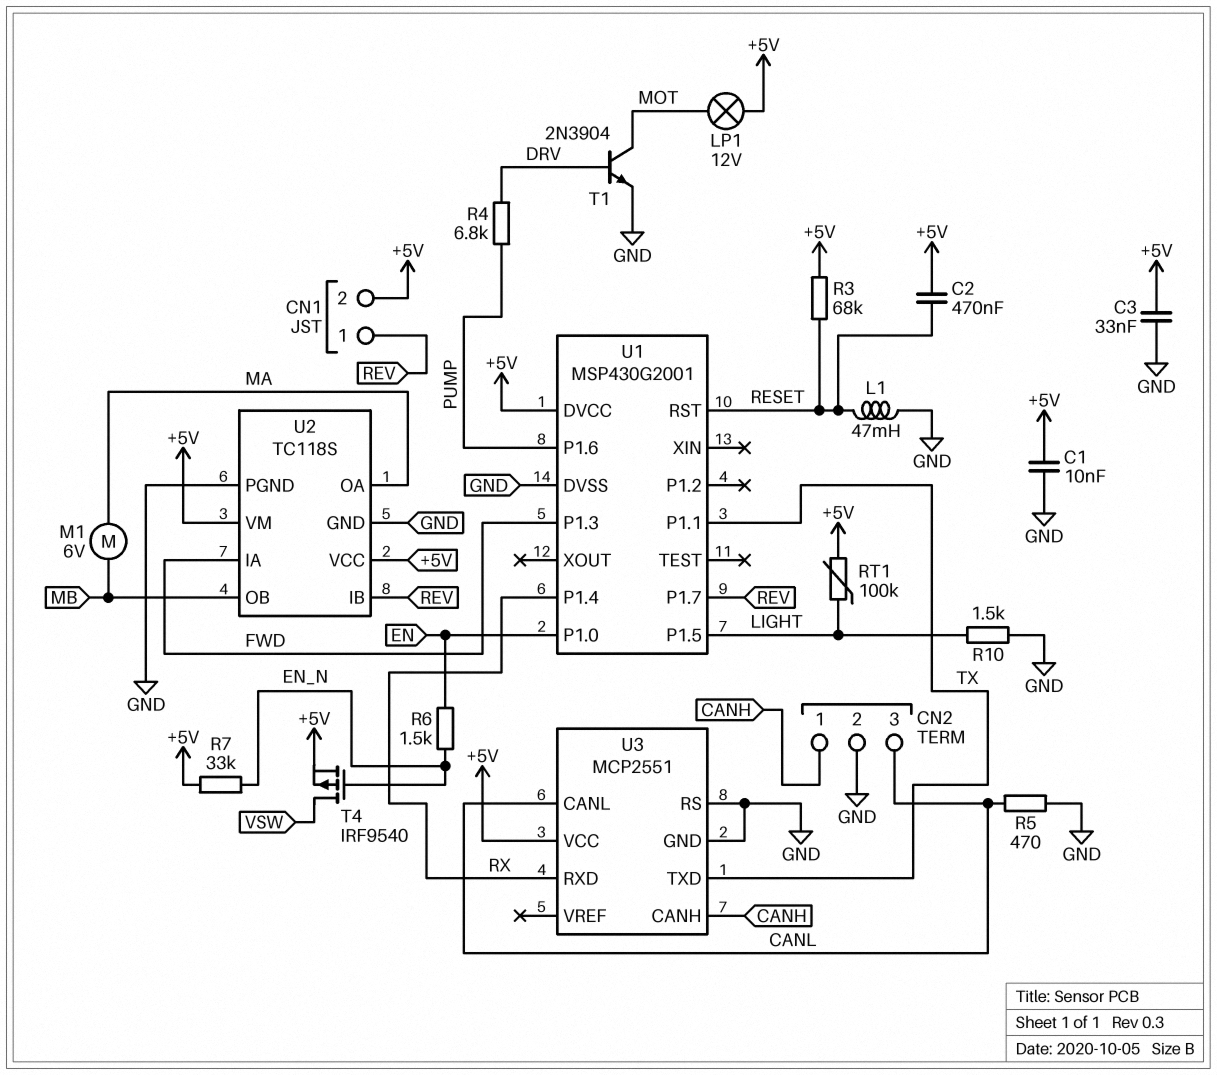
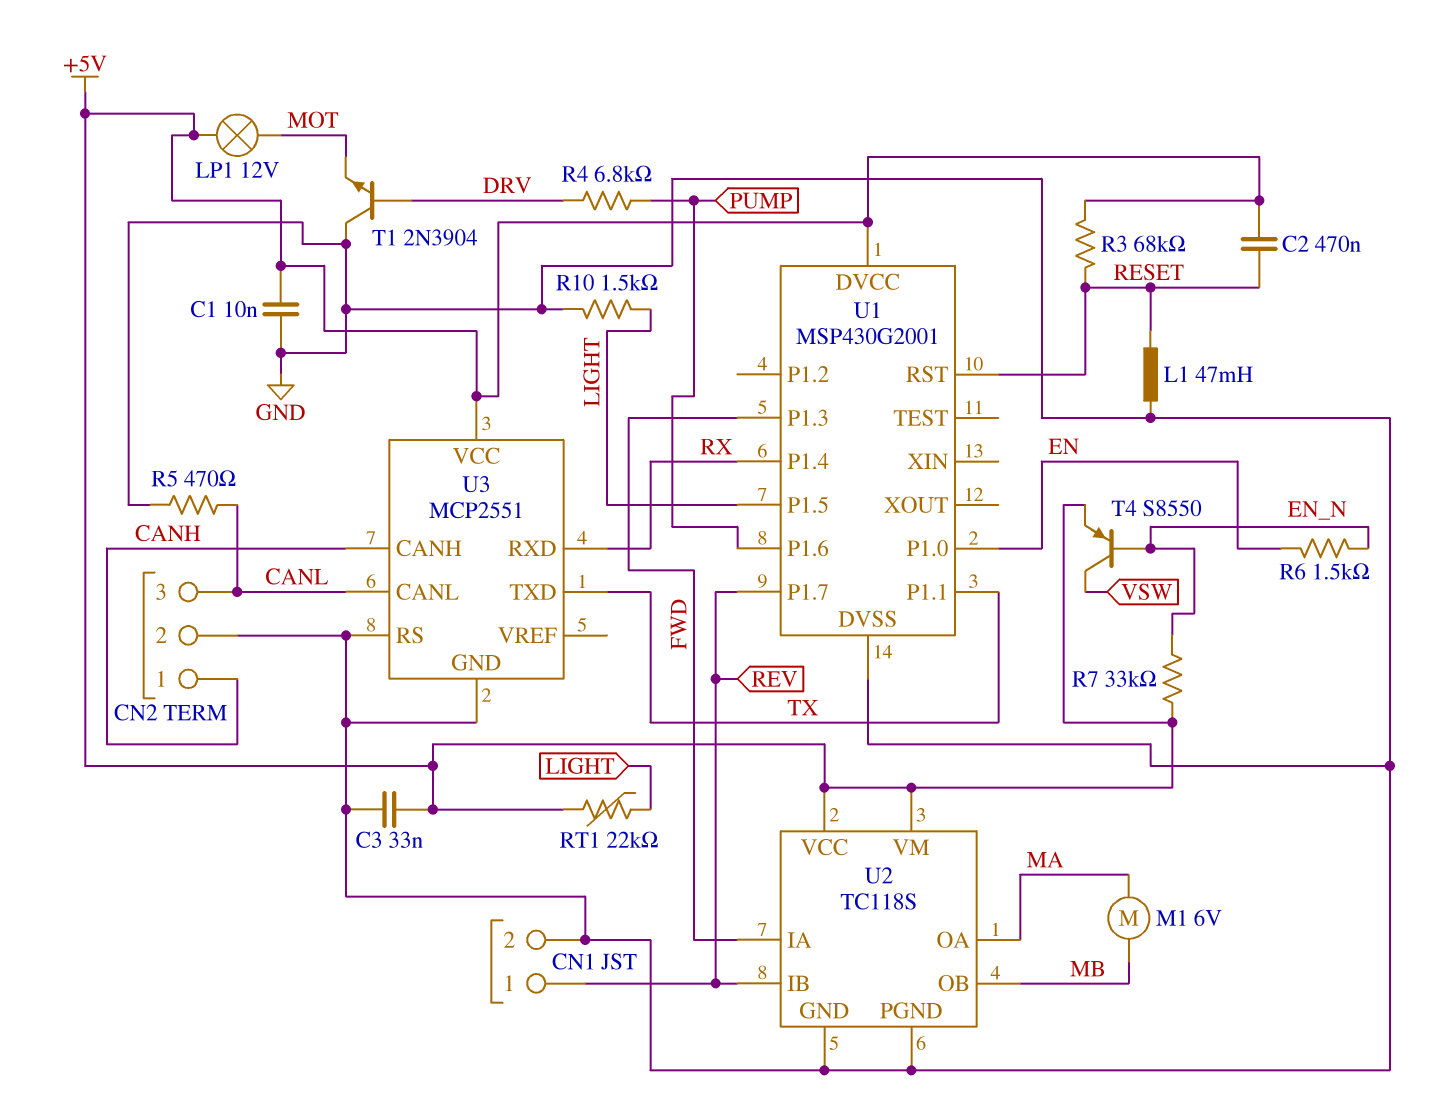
CN1 pin 2: +5V -> GND
RT1: 100k (+5V, LIGHT) -> 22k (+5V, LIGHT)
T1: NPN 2N3904 (B DRV, C MOT, E GND) -> NPN 2N3904 (B DRV, C GND, E MOT)
T4: PMOS IRF9540 (G EN_N, D VSW, S +5V) -> PNP S8550 (B EN_N, C VSW, E +5V)

